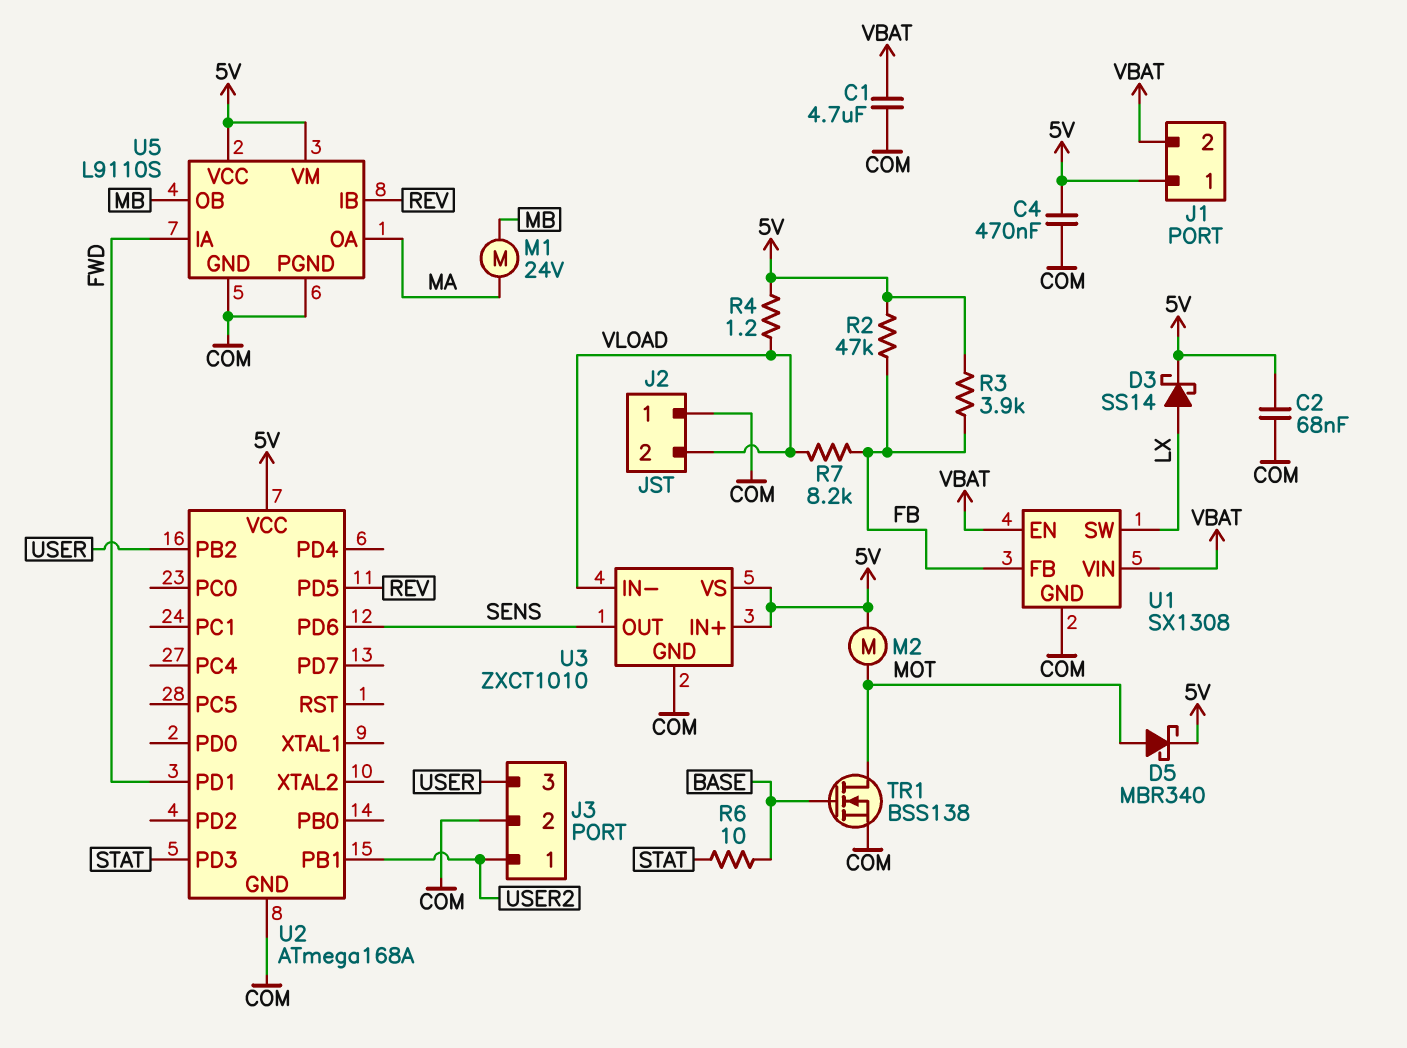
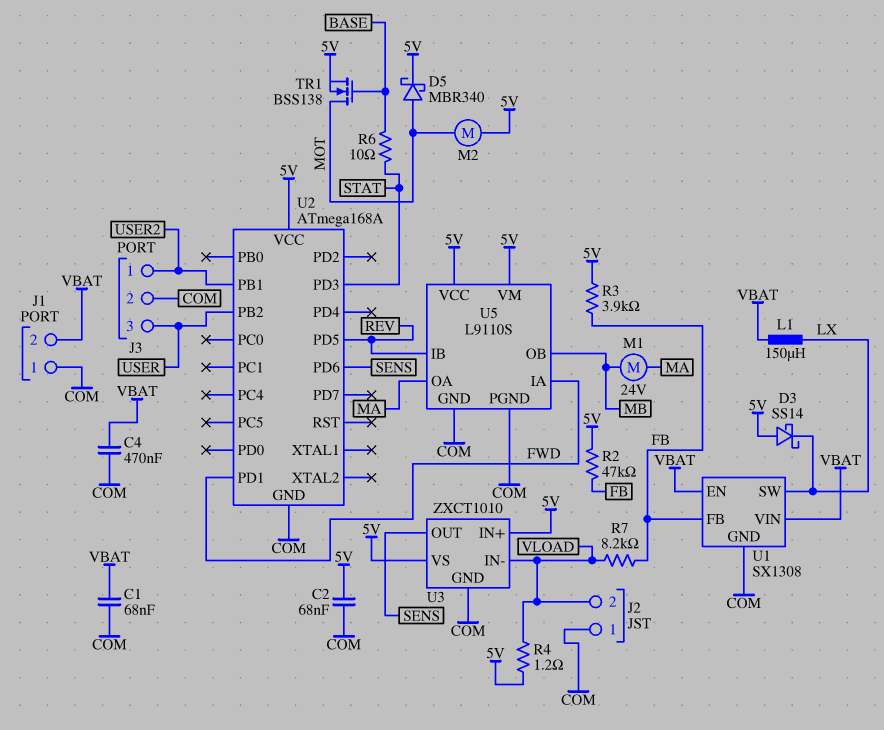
C1: 4.7uF (COM, VBAT) -> 68nF (COM, VBAT)
C4: 470nF (5V, COM) -> 470nF (COM, VBAT)
D3: schottky SS14 (A LX, K 5V) -> schottky SS14 (A 5V, K LX)
J1 pin 1: 5V -> COM
L1: none -> 150uH (LX, VBAT)
TR1: NMOS BSS138 (G BASE, D MOT, S COM) -> NMOS BSS138 (G BASE, D MOT, S 5V)

